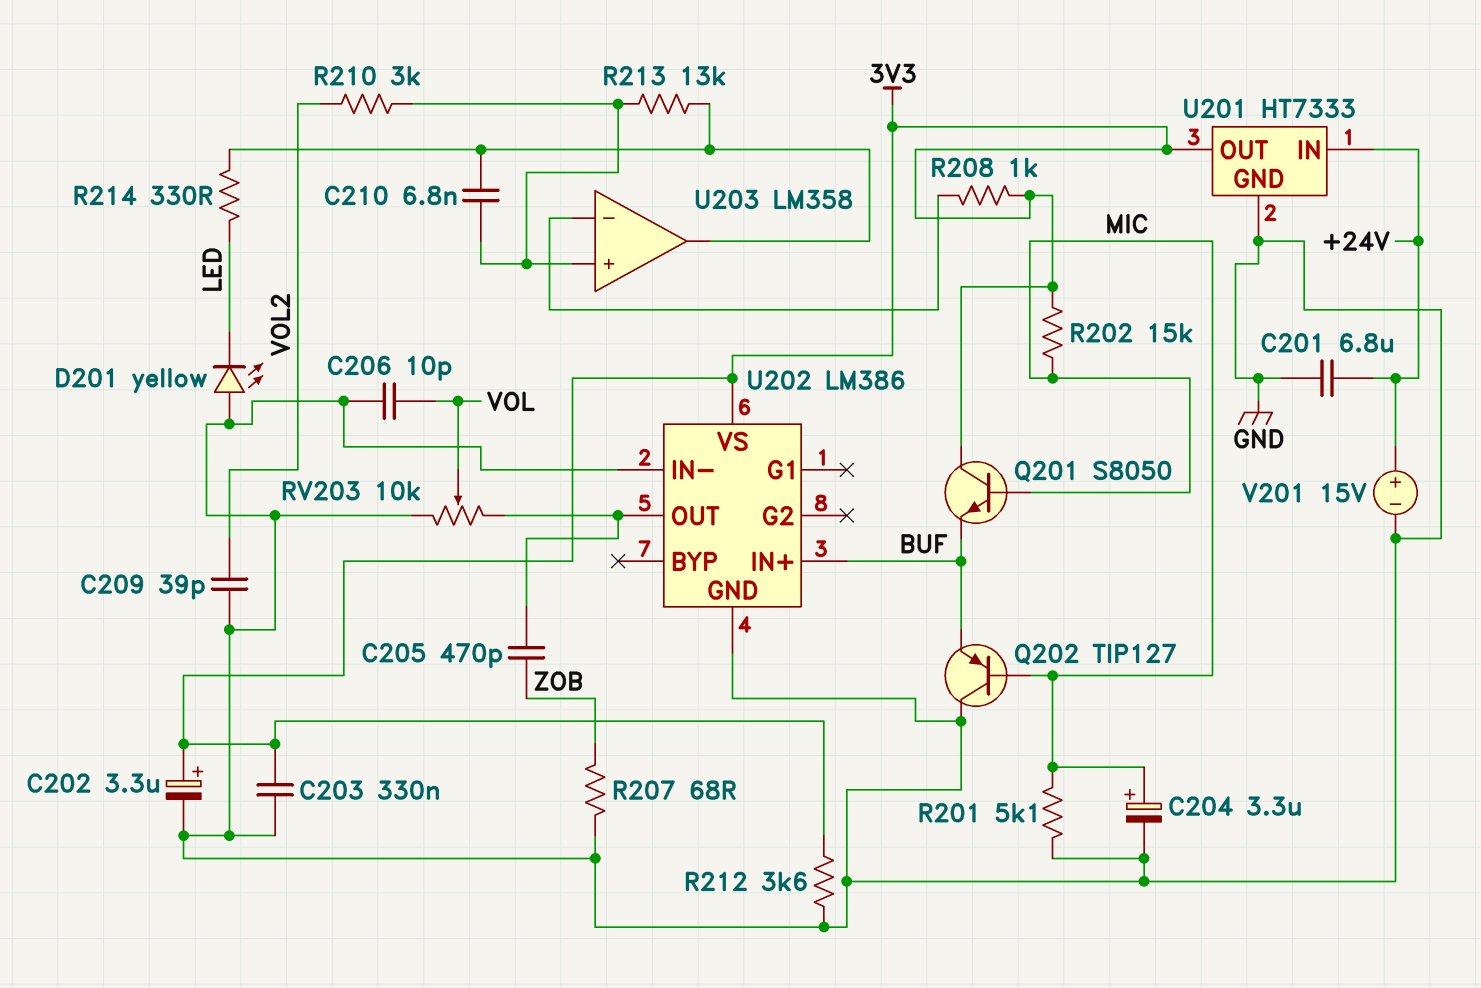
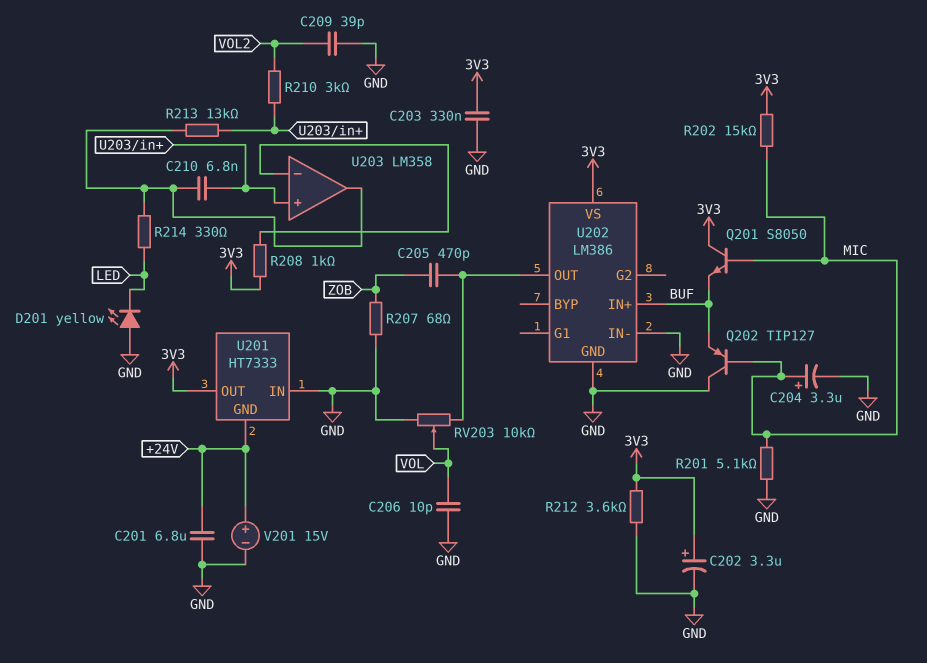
U201 pin GND: GND -> +24V
U201 pin IN: +24V -> GND

